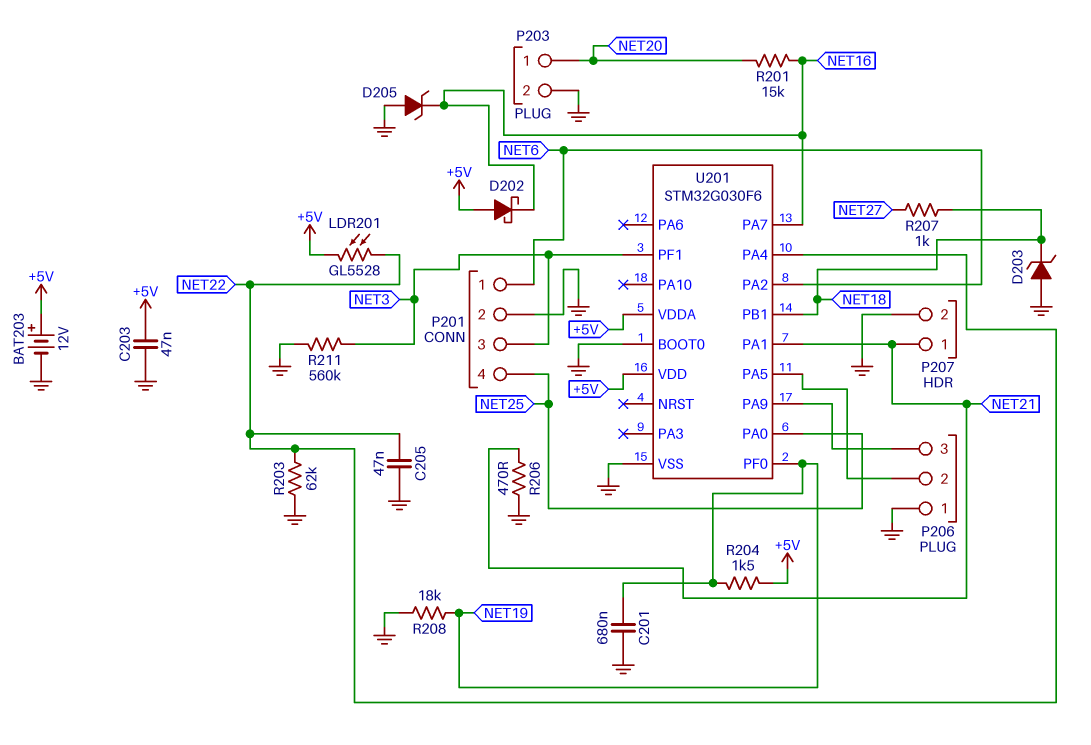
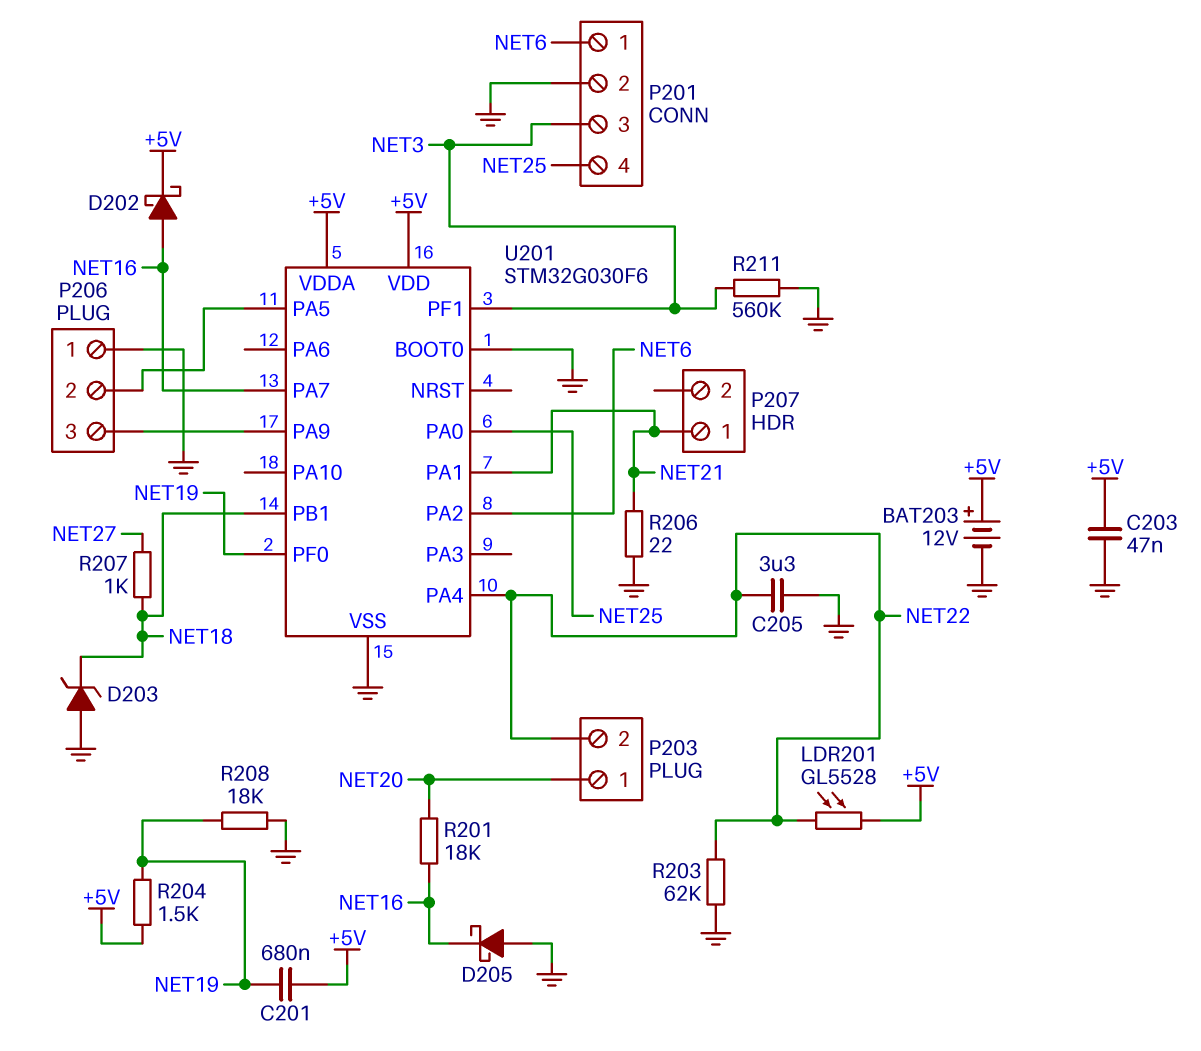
C201: 680nF (GND, NET19) -> 680nF (+5V, NET19)
C205: 47nF (GND, NET22) -> 3.3uF (GND, NET22)
D202: schottky (A +5V, K NET16) -> schottky (A NET16, K +5V)
D205: zener (A GND, K NET16) -> schottky (A GND, K NET16)
P203 pin 2: GND -> NET22
P207 pin 2: GND -> none
R201: 15k (NET16, NET20) -> 18k (NET16, NET20)
R206: 470 (GND, NET21) -> 22 (GND, NET21)

